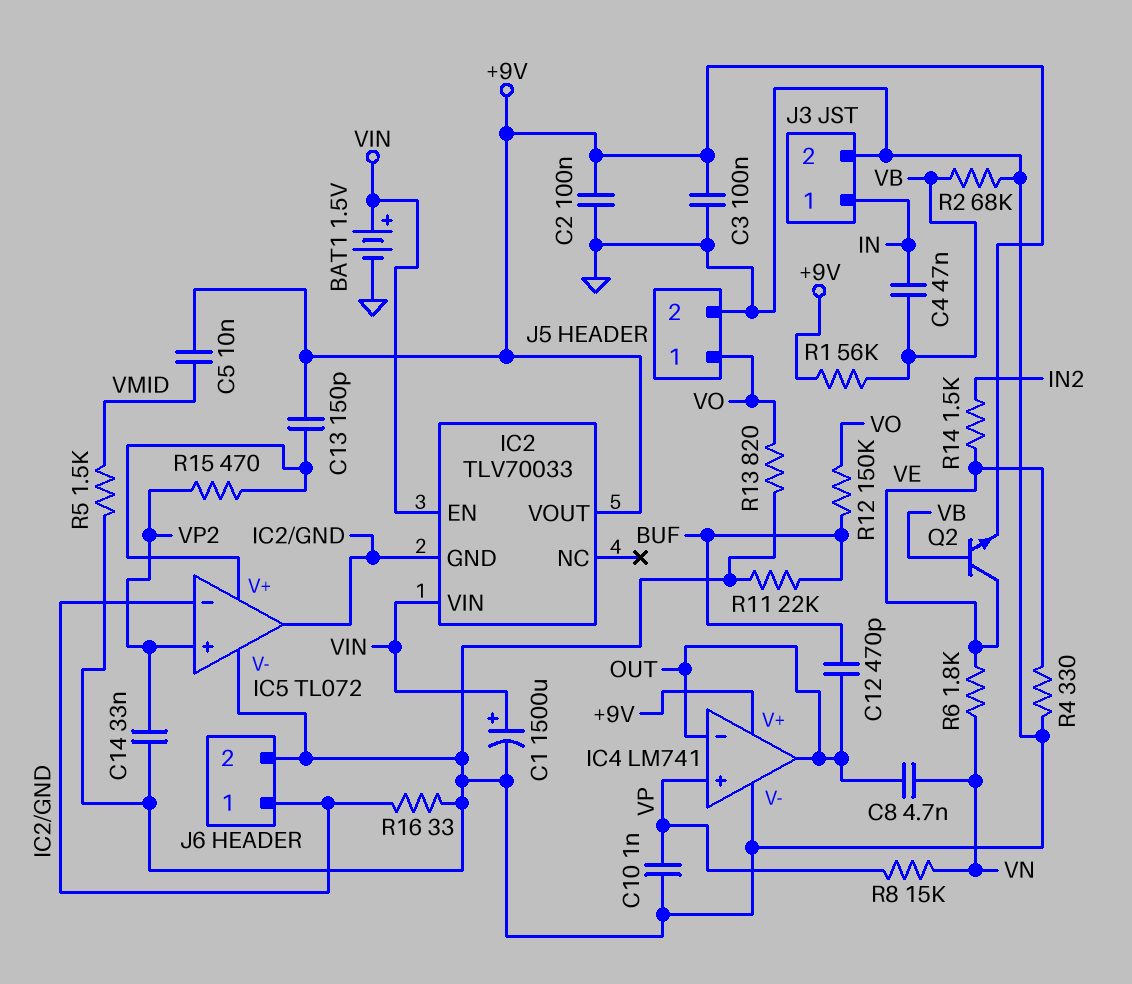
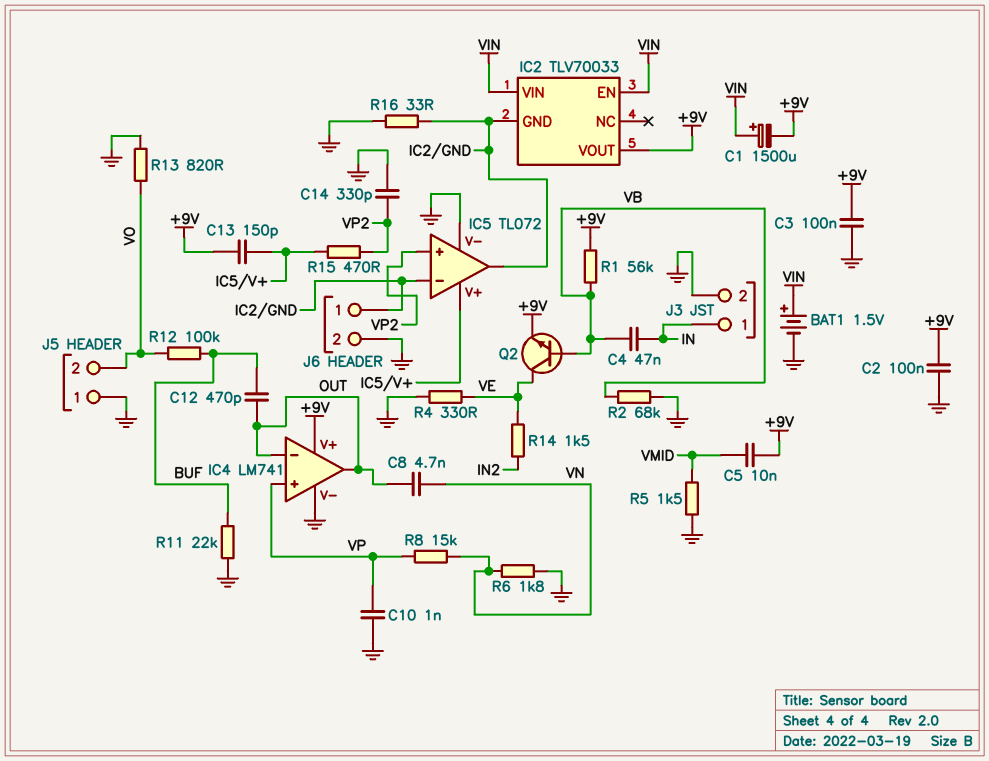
C1: 1500uF (plus VIN, minus GND) -> 1500uF (plus VIN, minus +9V)
C14: 33nF (GND, VP2) -> 330pF (GND, VP2)
J5 pin 1: VO -> GND
J5 pin 2: GND -> VO
R6: 1.8k (VE, VN) -> 1.8k (GND, VN)
R12: 150k (BUF, VO) -> 100k (BUF, VO)

